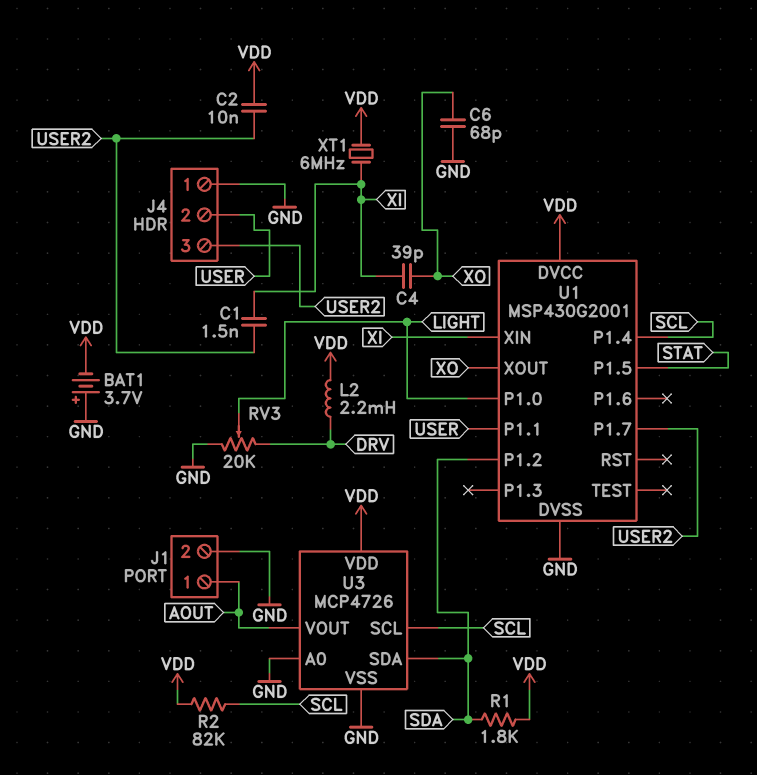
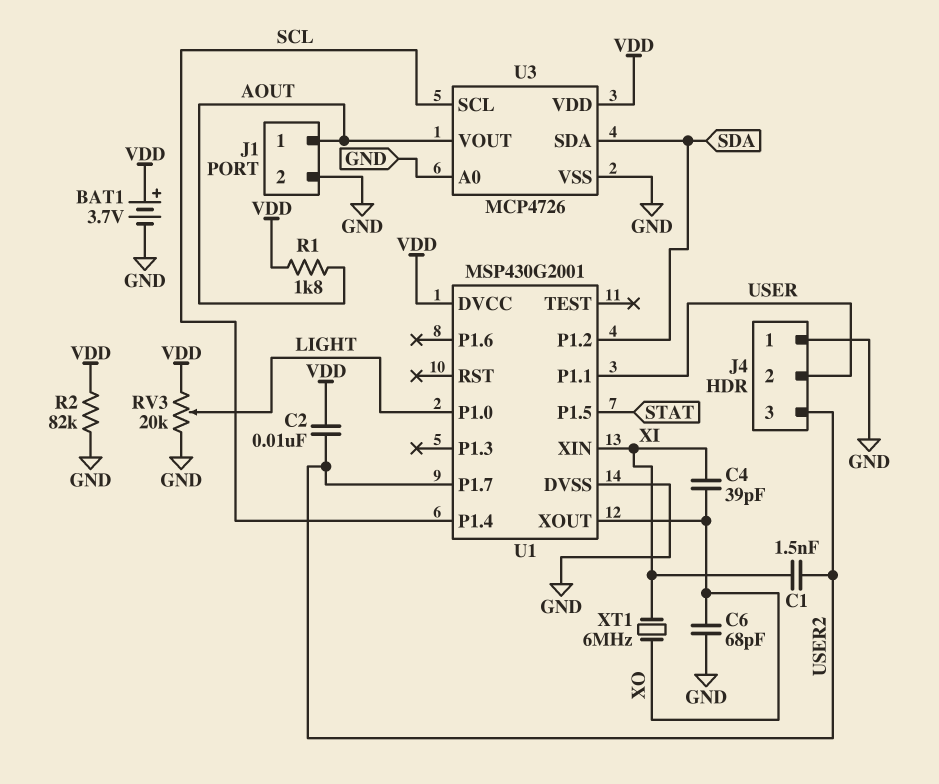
BAT1: 3.7V (plus GND, minus VDD) -> 3.7V (plus VDD, minus GND)
L2: 2.2mH (DRV, VDD) -> none
R1: 1.8k (SDA, VDD) -> 1.8k (AOUT, VDD)
R2: 82k (SCL, VDD) -> 82k (GND, VDD)
RV3: 20k (DRV, GND, wiper LIGHT) -> 20k (GND, VDD, wiper LIGHT)
XT1: 6MHz (VDD, XI) -> 6MHz (XI, XO)

